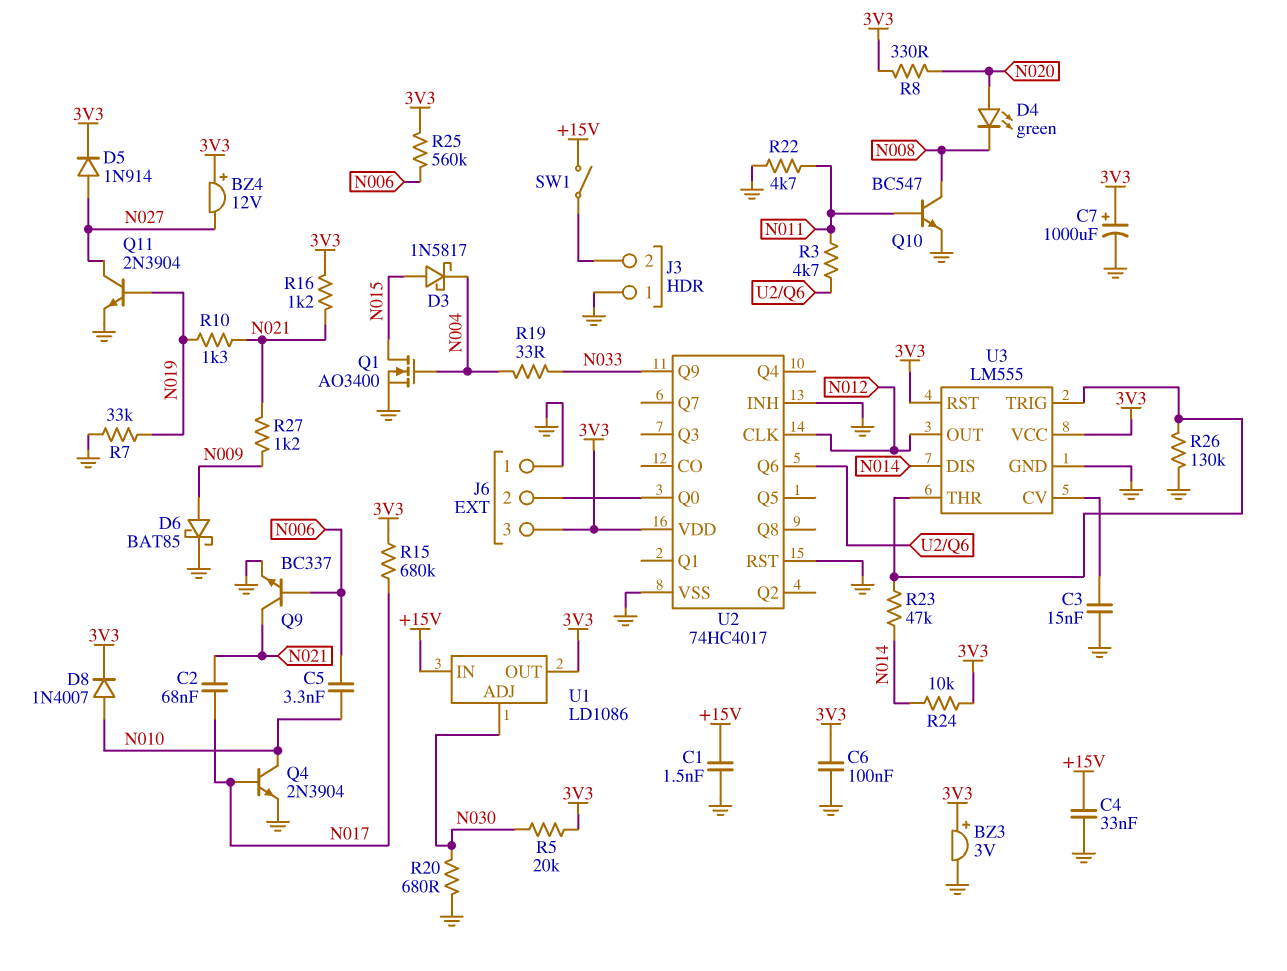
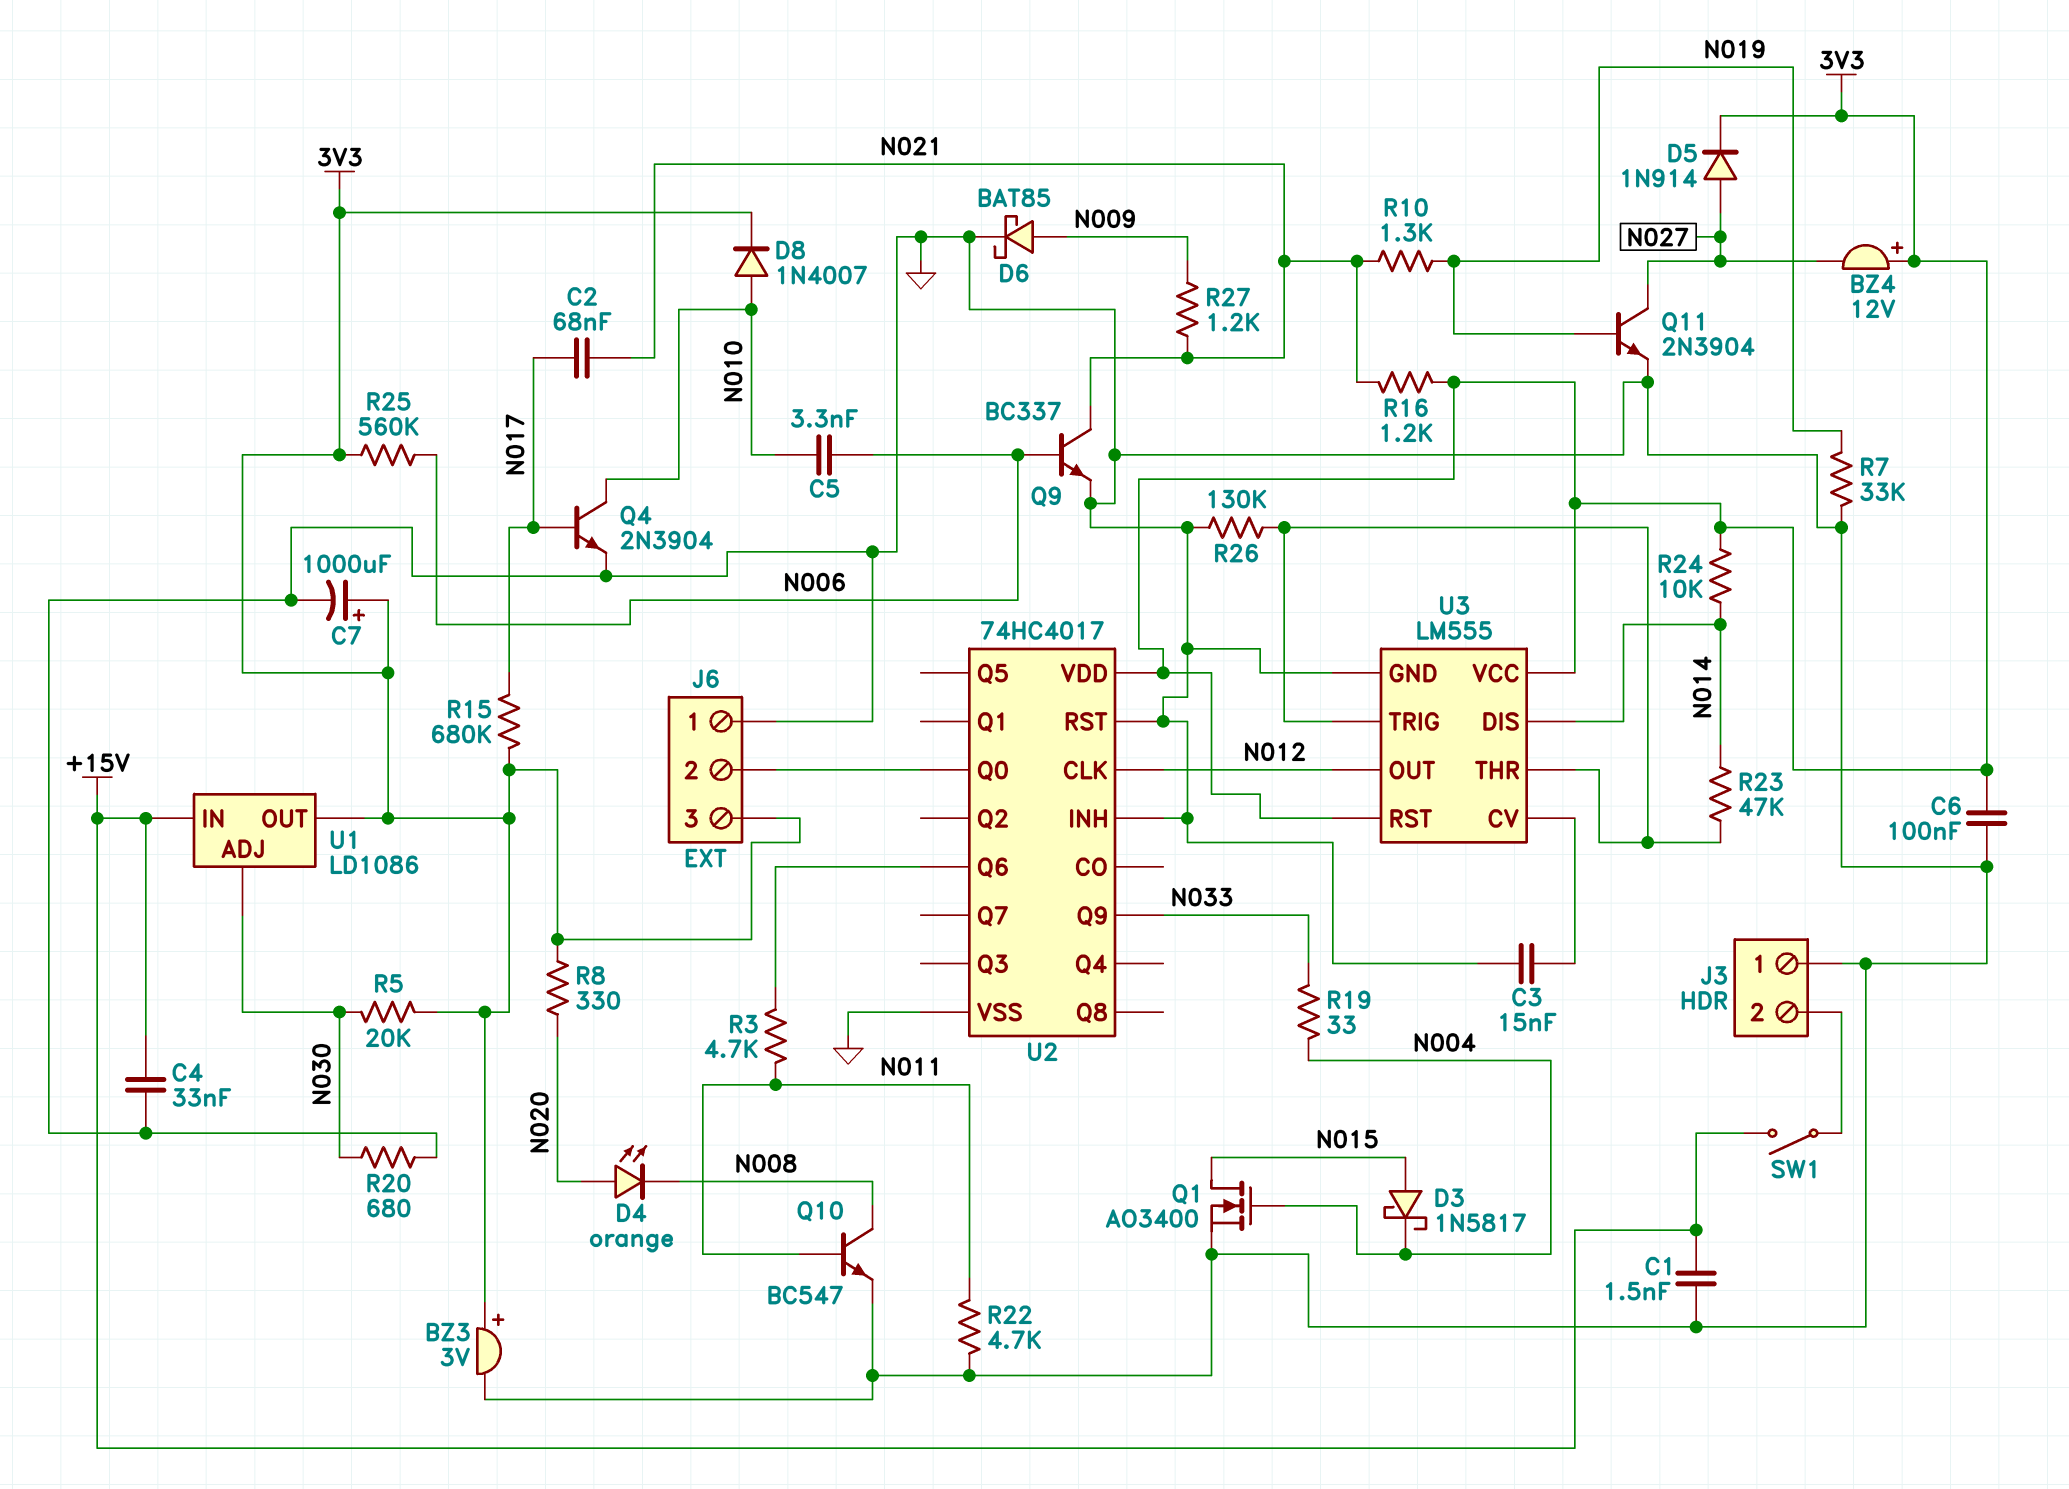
D4: LED green (A N020, K N008) -> LED orange (A N020, K N008)

